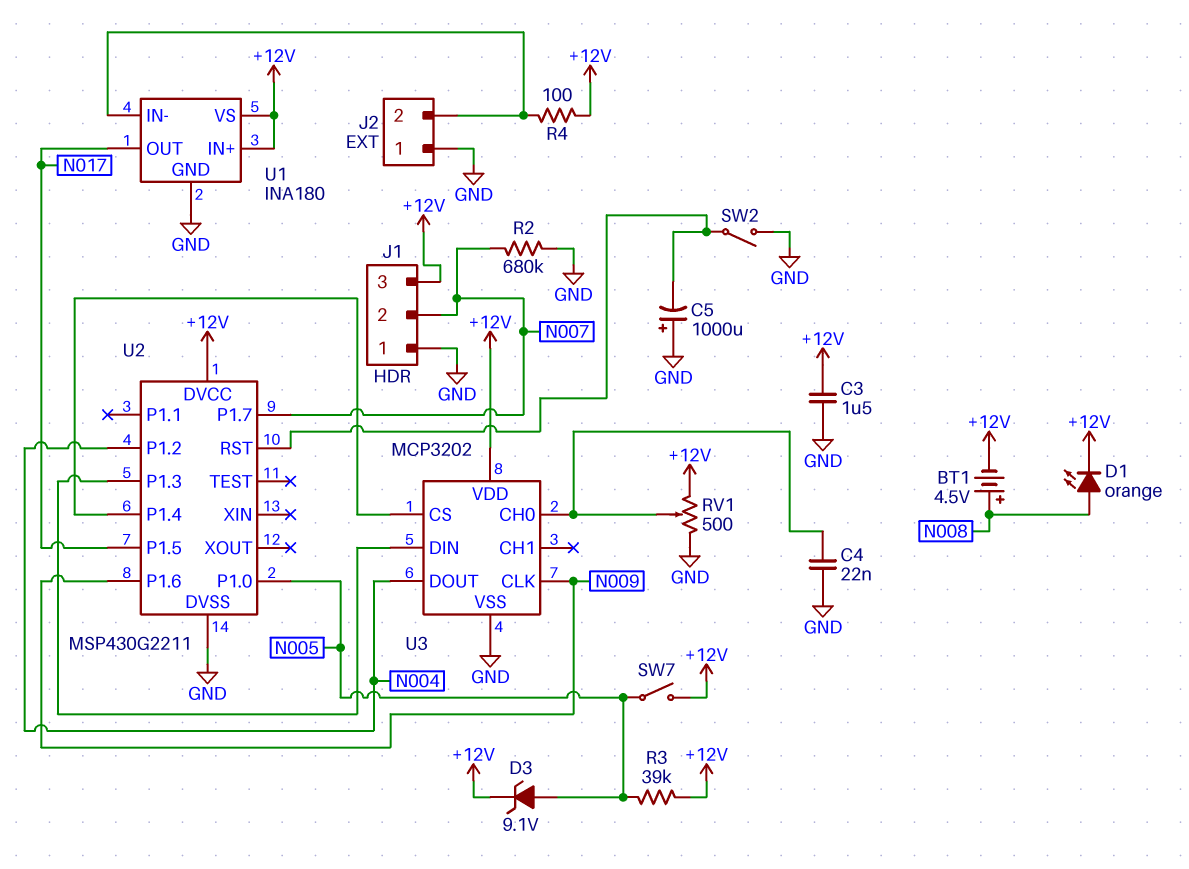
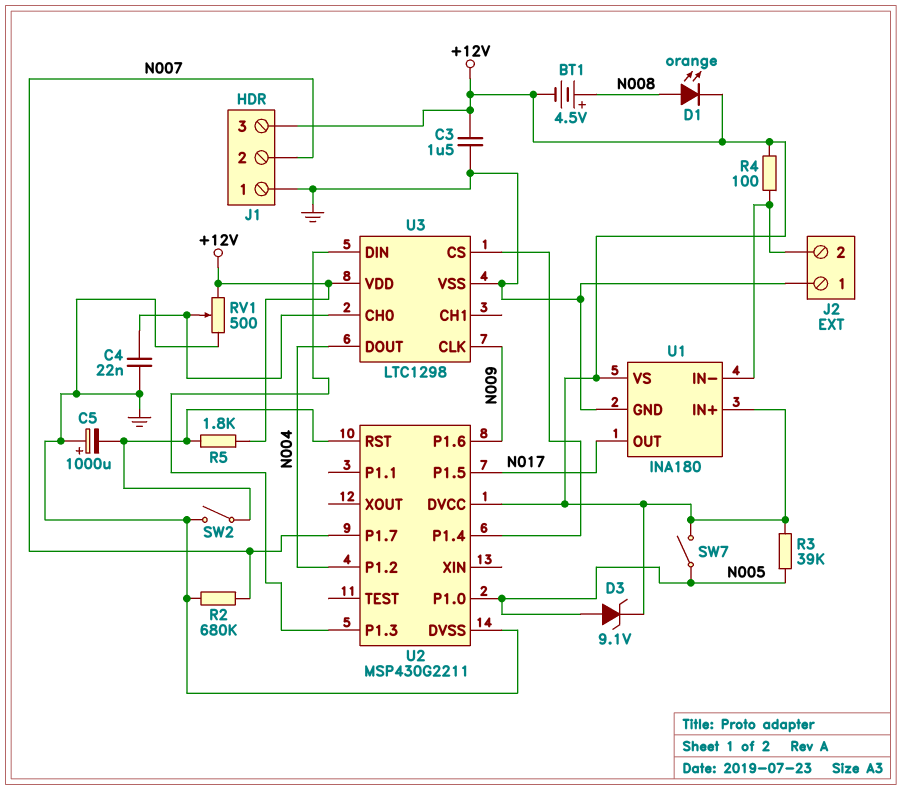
R5: none -> 1.8k (+12V, U2/RST)
U3: MCP3202 -> LTC1298

